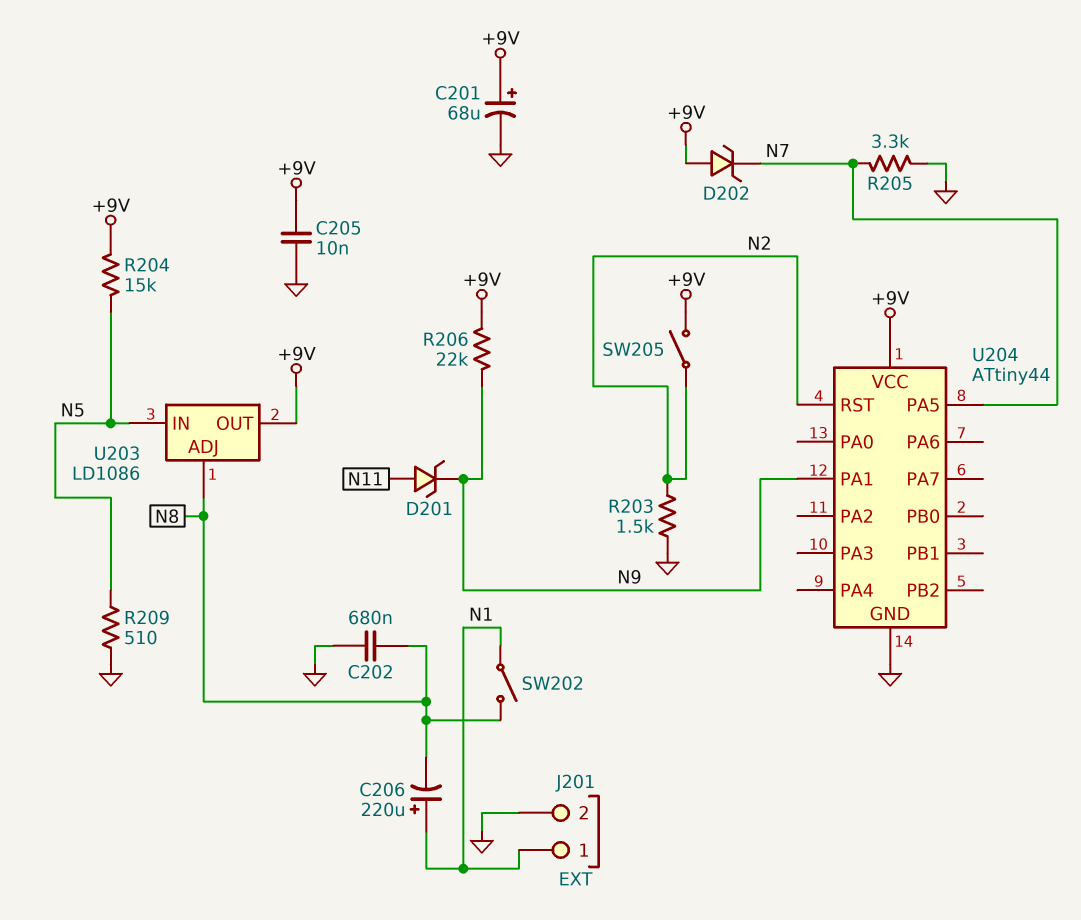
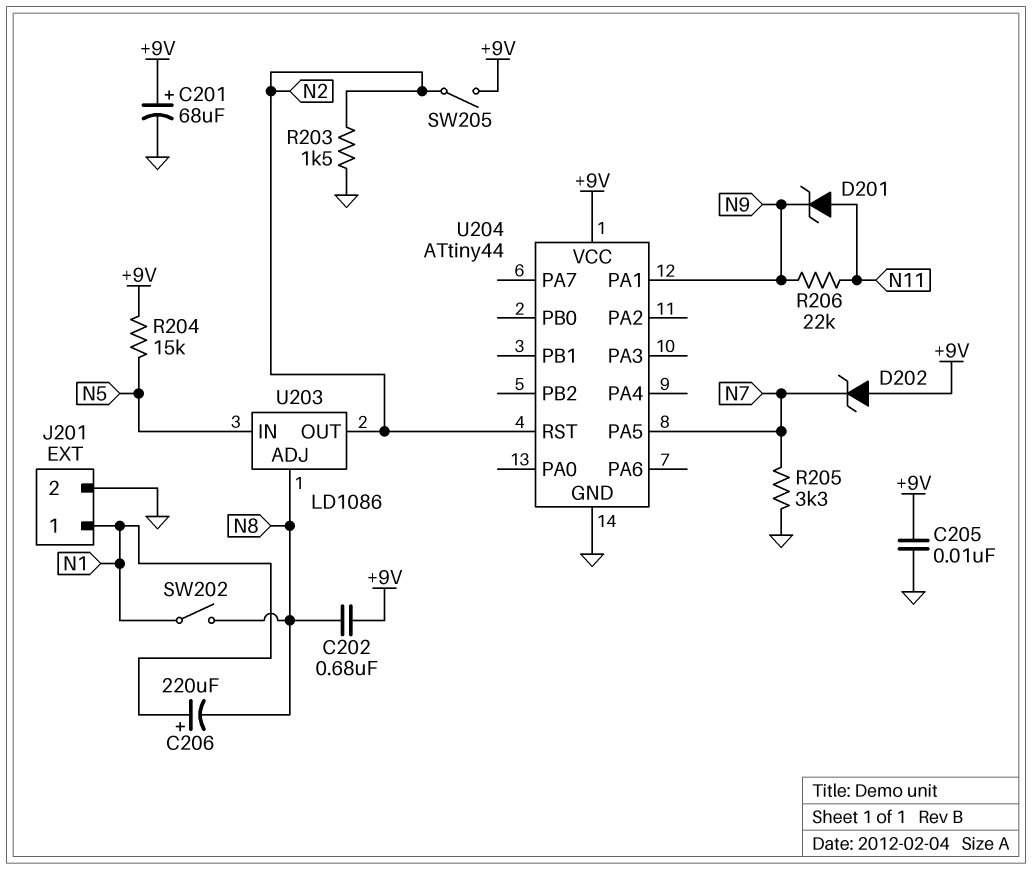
C202: 680nF (GND, N8) -> 680nF (+9V, N8)
R206: 22k (+9V, N9) -> 22k (N9, N11)
R209: 510 (GND, N5) -> none
U203 pin OUT: +9V -> N2

